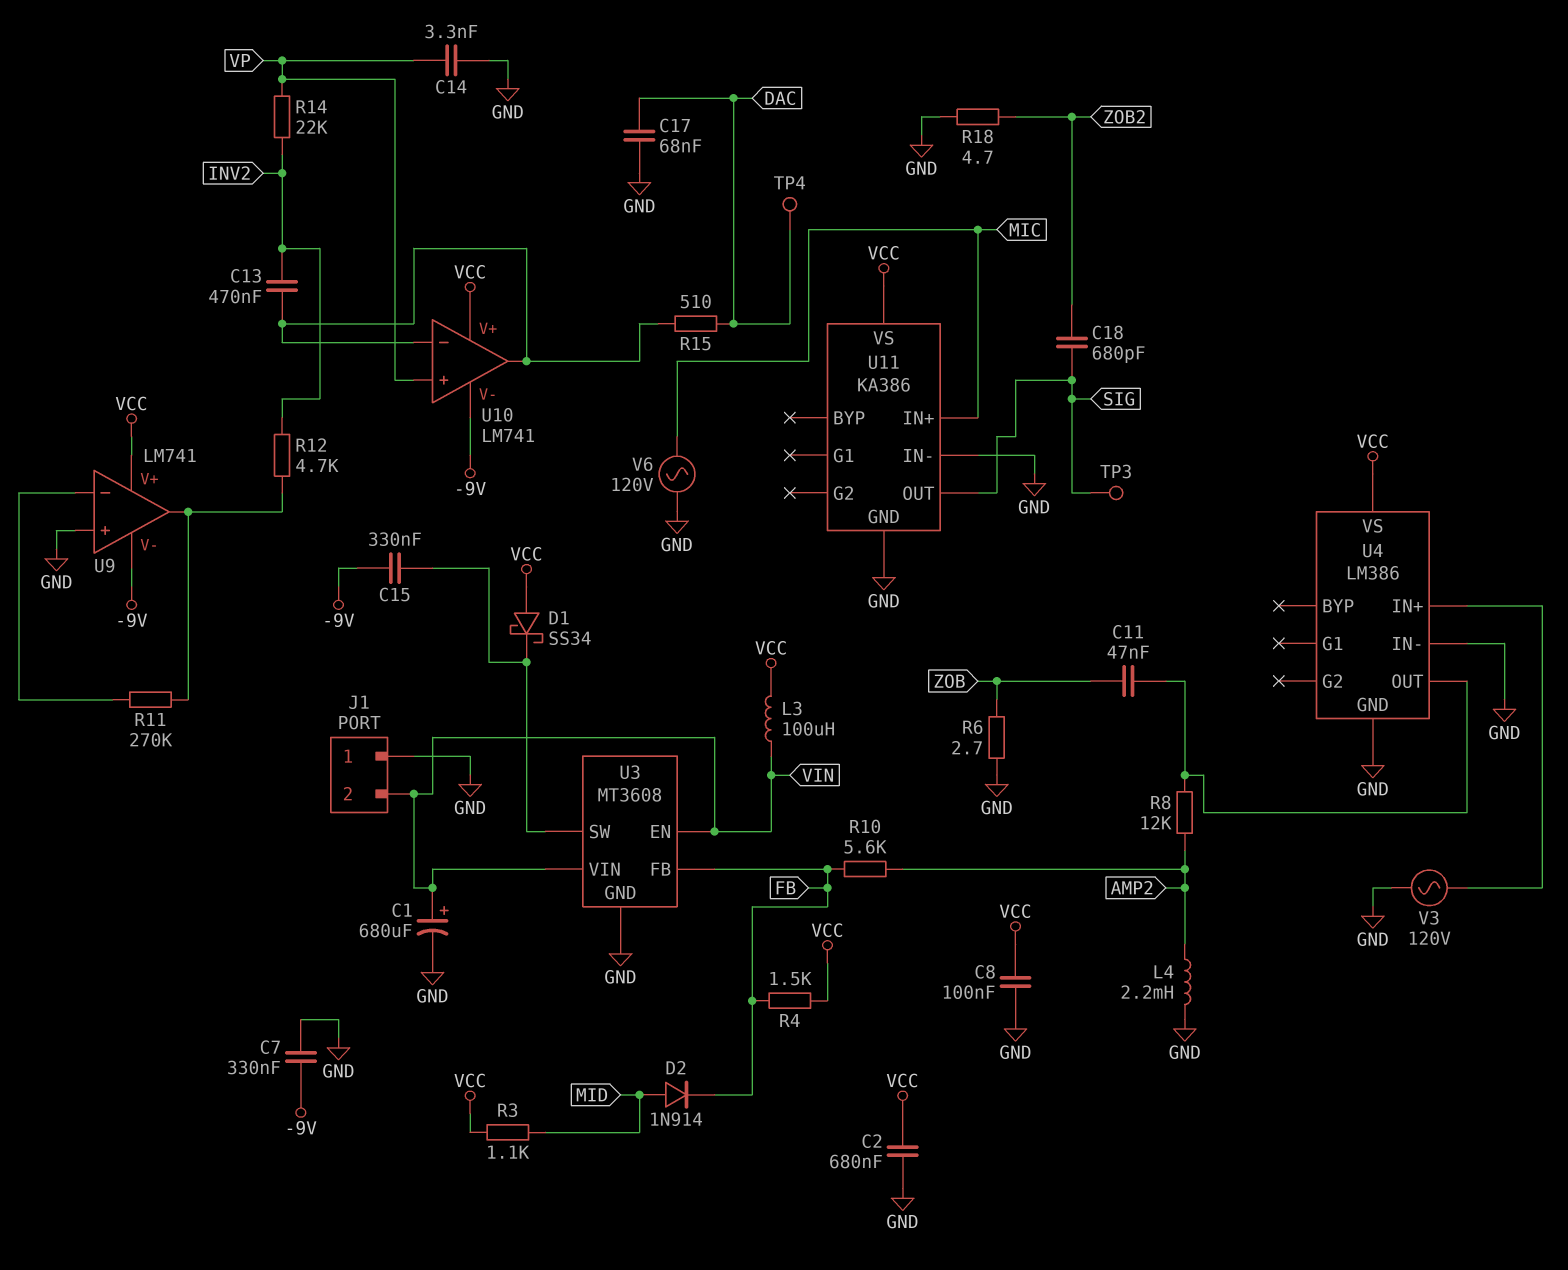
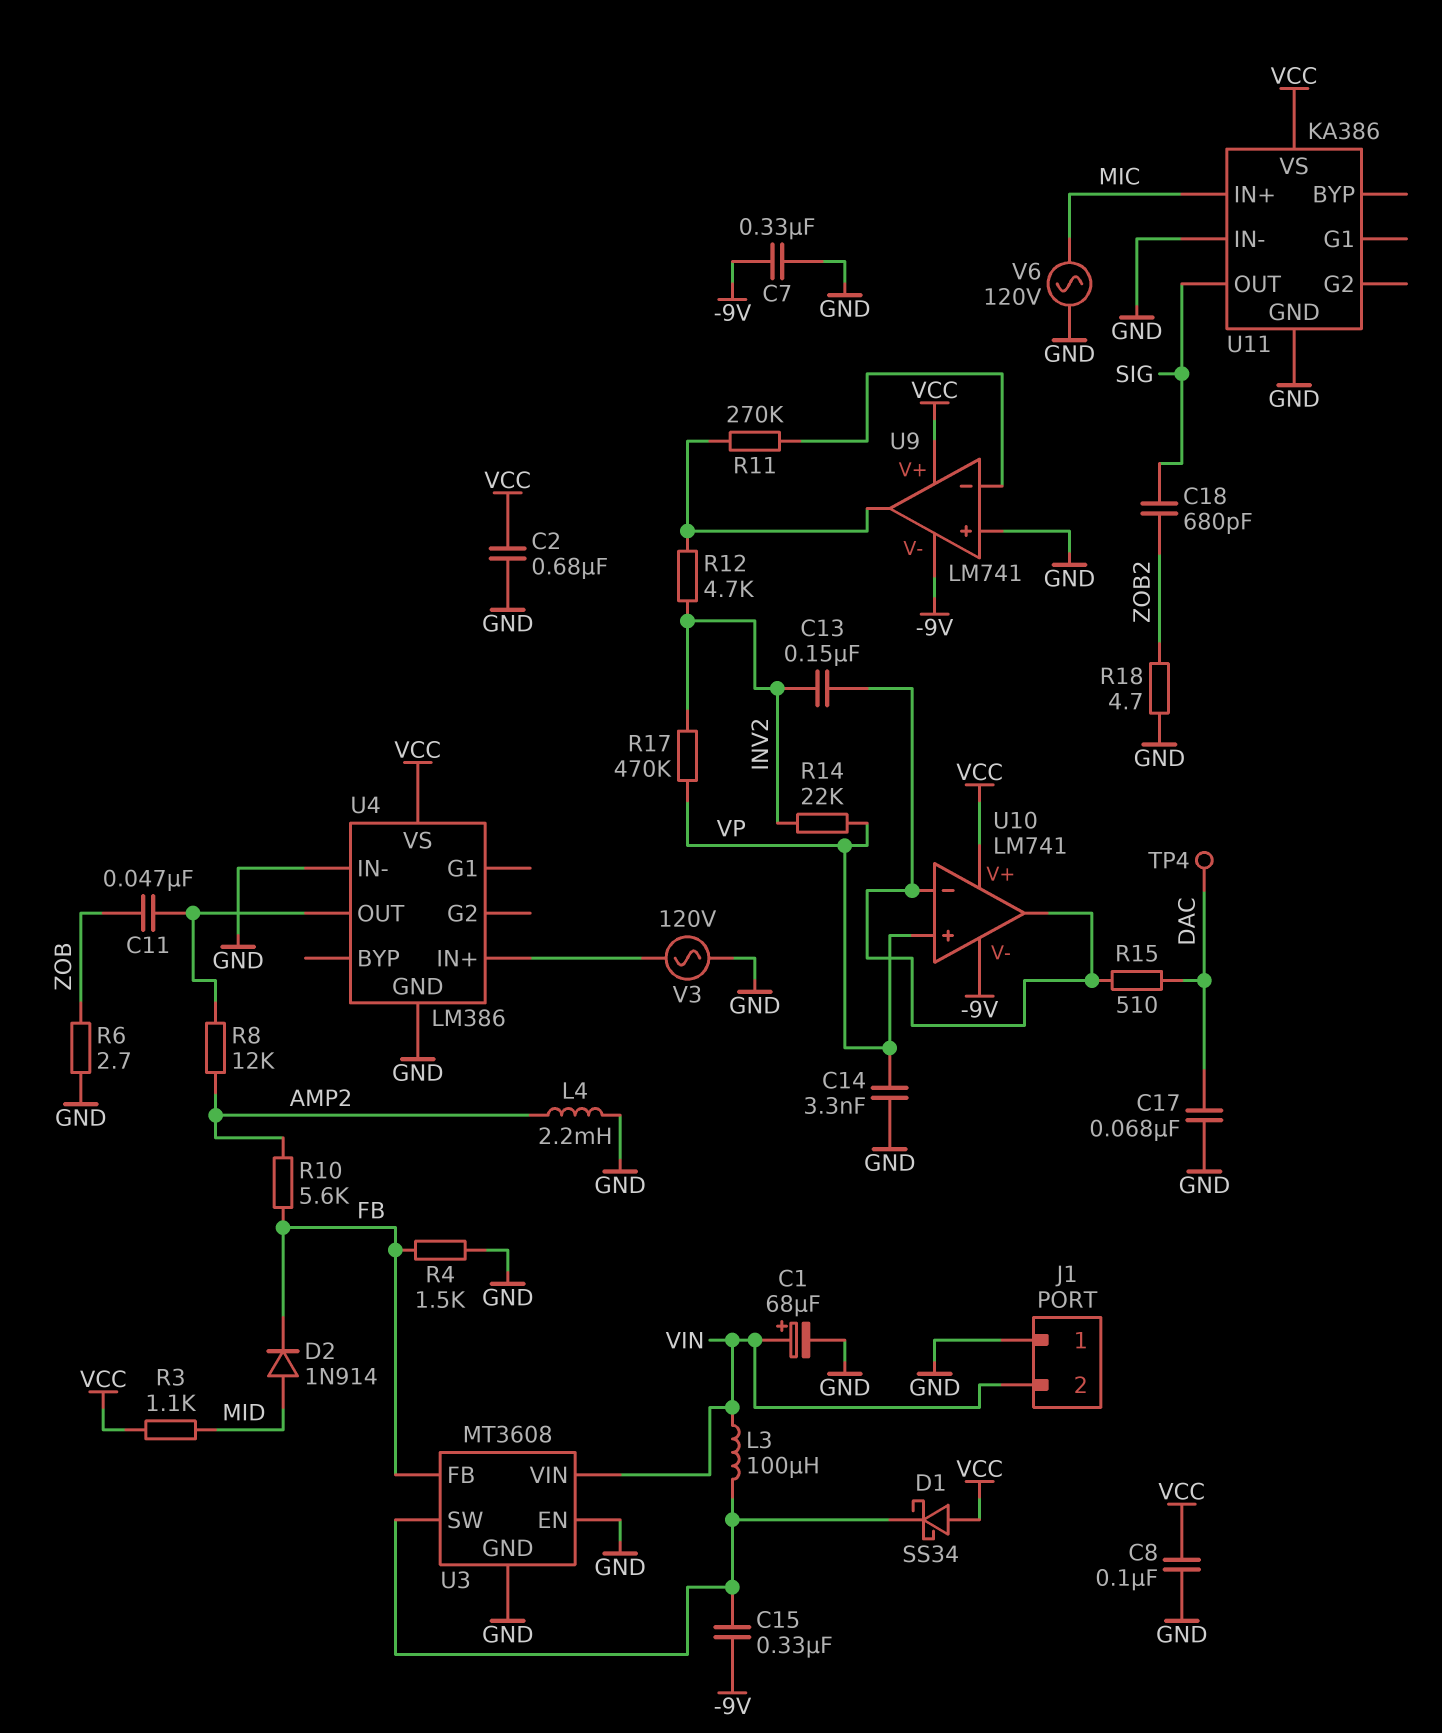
C1: 680uF (plus VIN, minus GND) -> 68uF (plus VIN, minus GND)
C13: 470nF (INV2, U10/in-) -> 150nF (INV2, U10/in-)
L3: 100uH (VCC, VIN) -> 100uH (U3/SW, VIN)
R4: 1.5k (FB, VCC) -> 1.5k (FB, GND)
R17: none -> 470k (INV2, VP)
TP3: test point (SIG) -> none
U3 pin EN: VIN -> GND

